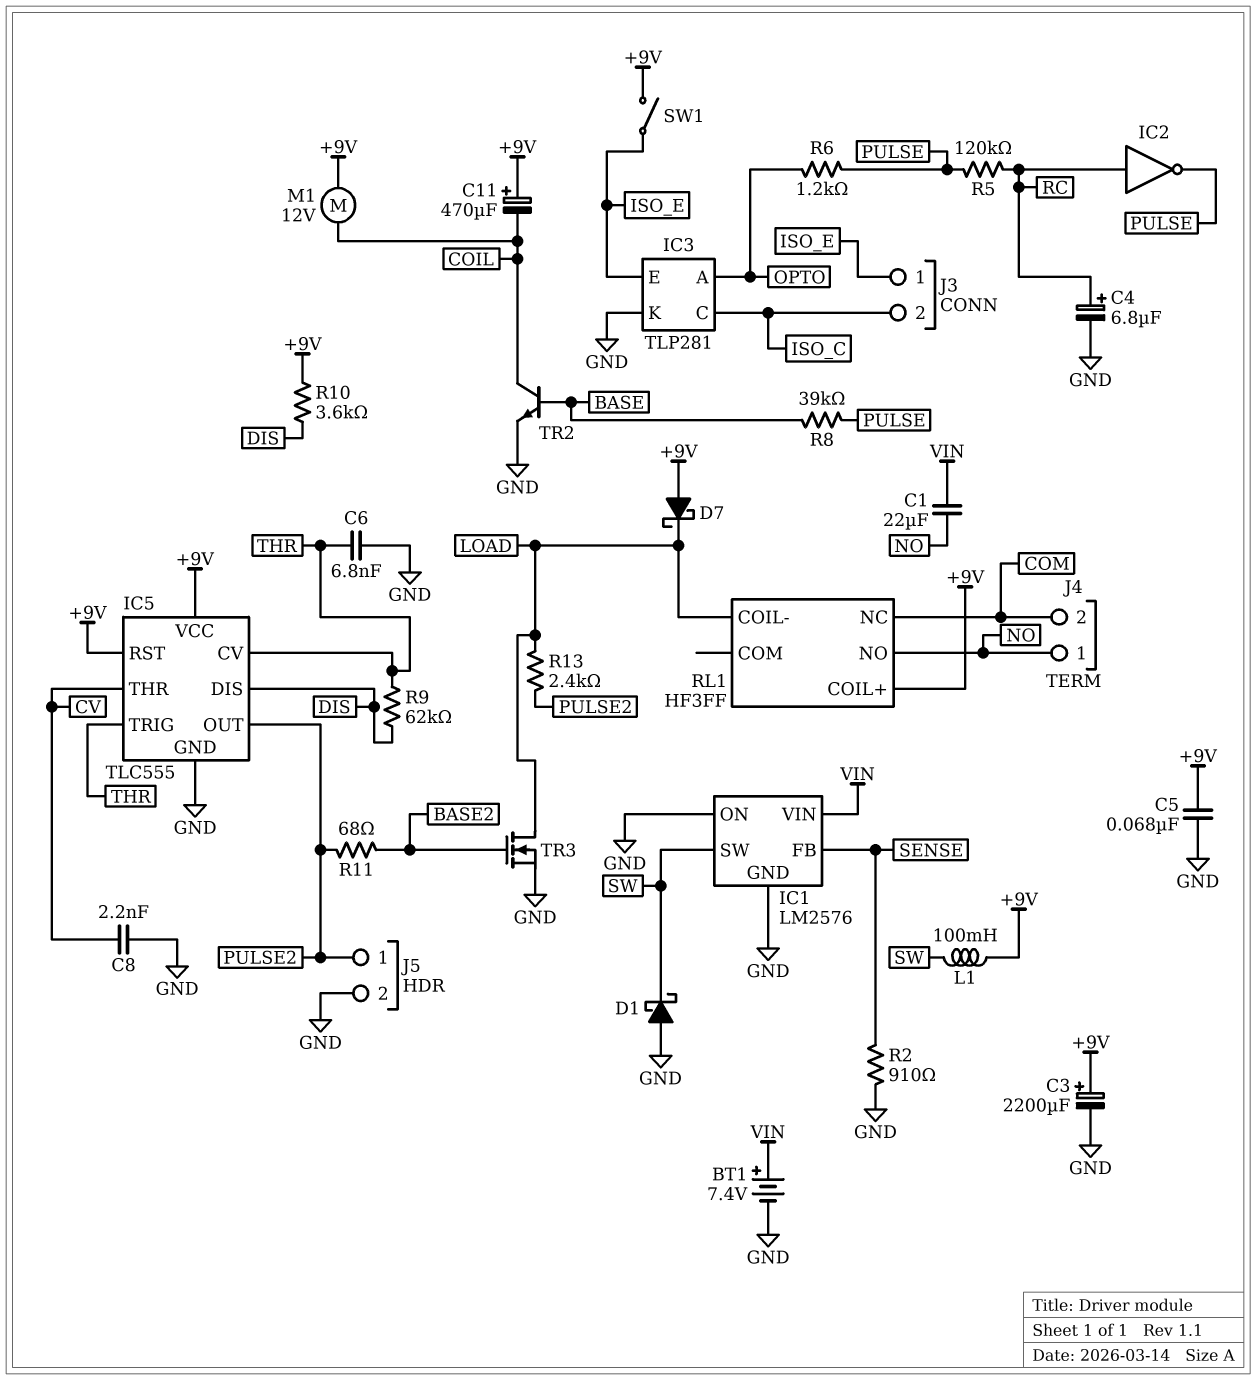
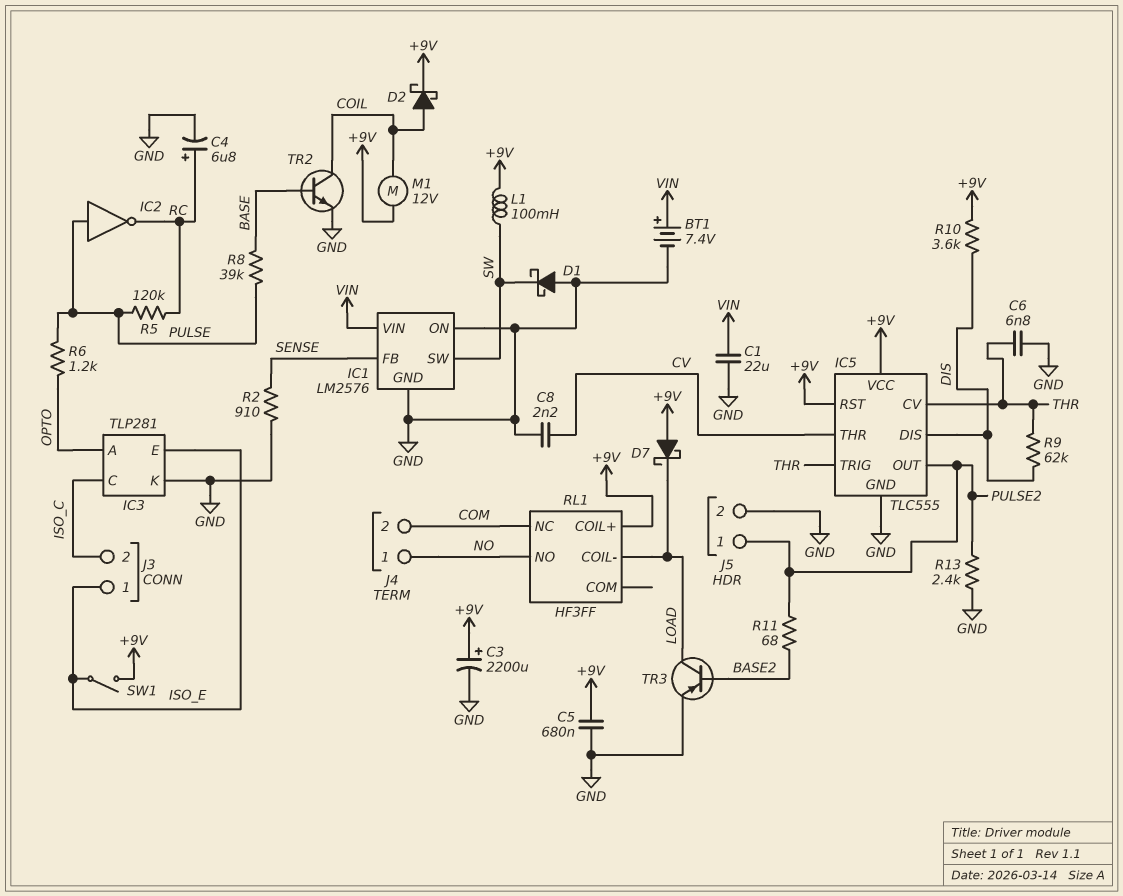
C1: 22uF (NO, VIN) -> 22uF (GND, VIN)
C5: 68nF (+9V, GND) -> 680nF (+9V, GND)
C11: 470uF (plus +9V, minus COIL) -> none
D2: none -> schottky (A COIL, K +9V)
IC2: NOT (in RC, out PULSE) -> NOT (in PULSE, out RC)
R13: 2.4k (LOAD, PULSE2) -> 2.4k (GND, PULSE2)
TR3: NMOS (G BASE2, D LOAD, S GND) -> PNP (B BASE2, C LOAD, E GND)

